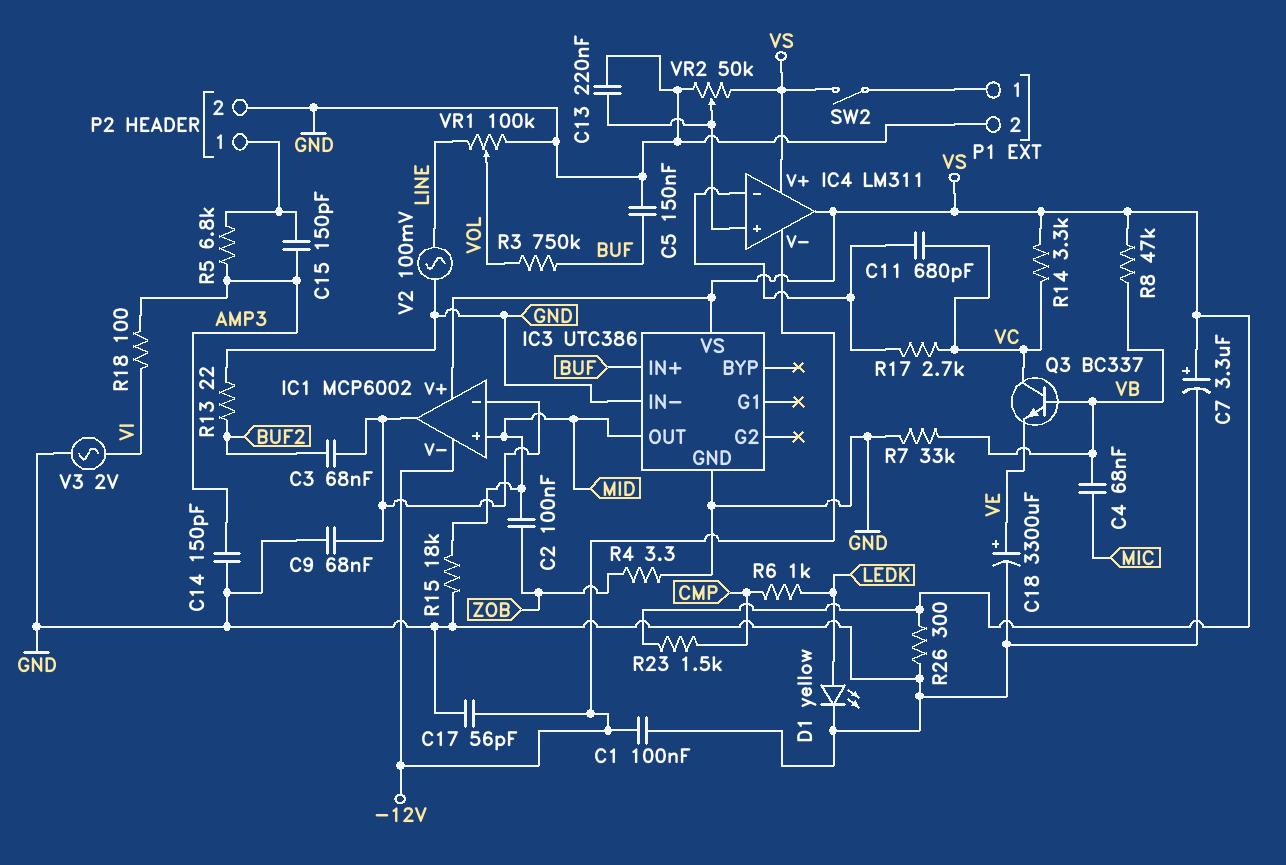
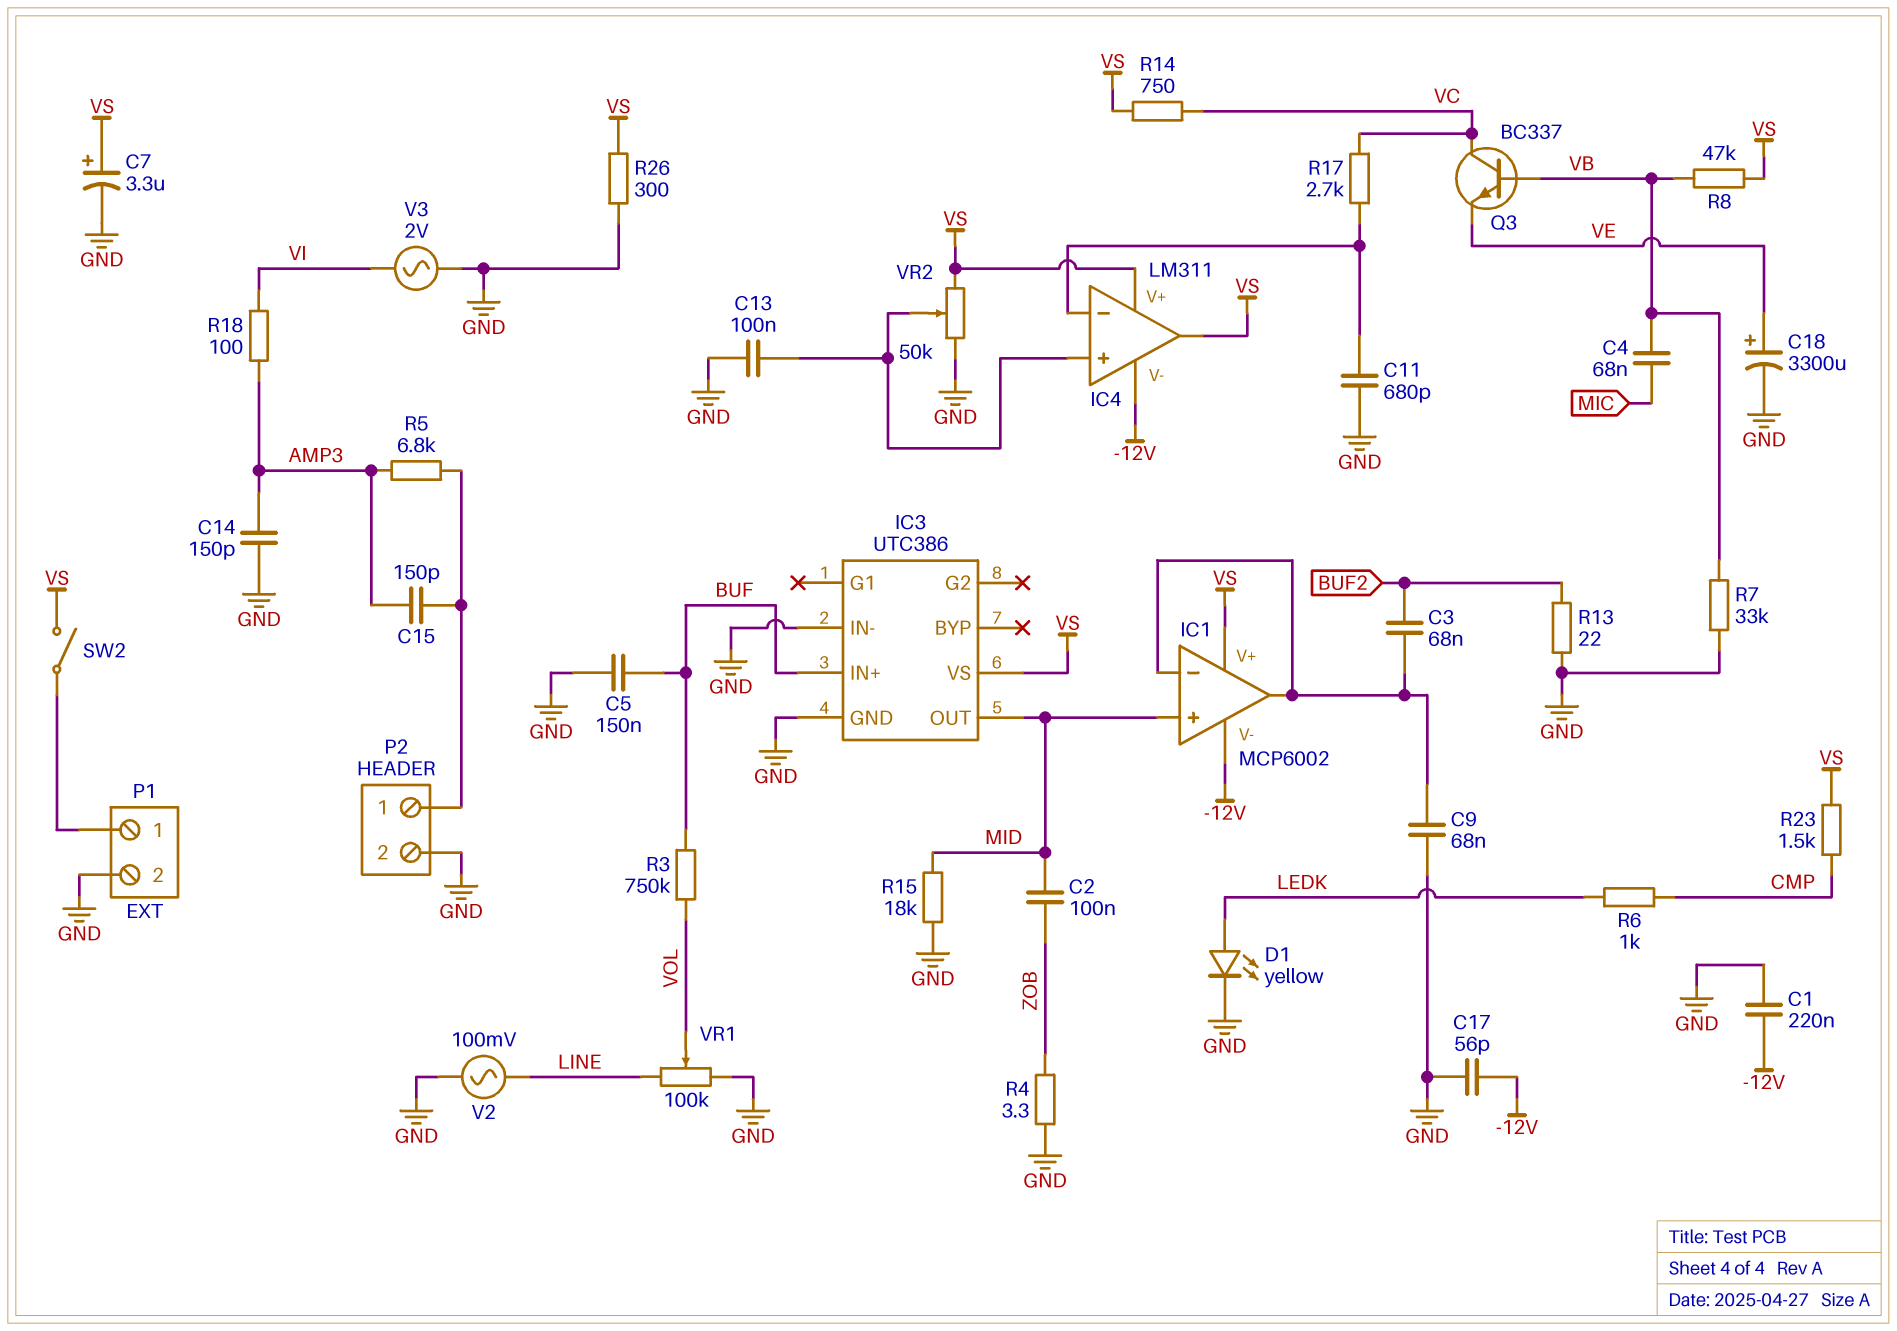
C1: 100nF (-12V, GND) -> 220nF (-12V, GND)
C11: 680pF (IC4/in-, VC) -> 680pF (GND, IC4/in-)
C13: 220nF (GND, IC4/in+) -> 100nF (GND, IC4/in+)
R14: 3.3k (VC, VS) -> 750 (VC, VS)

